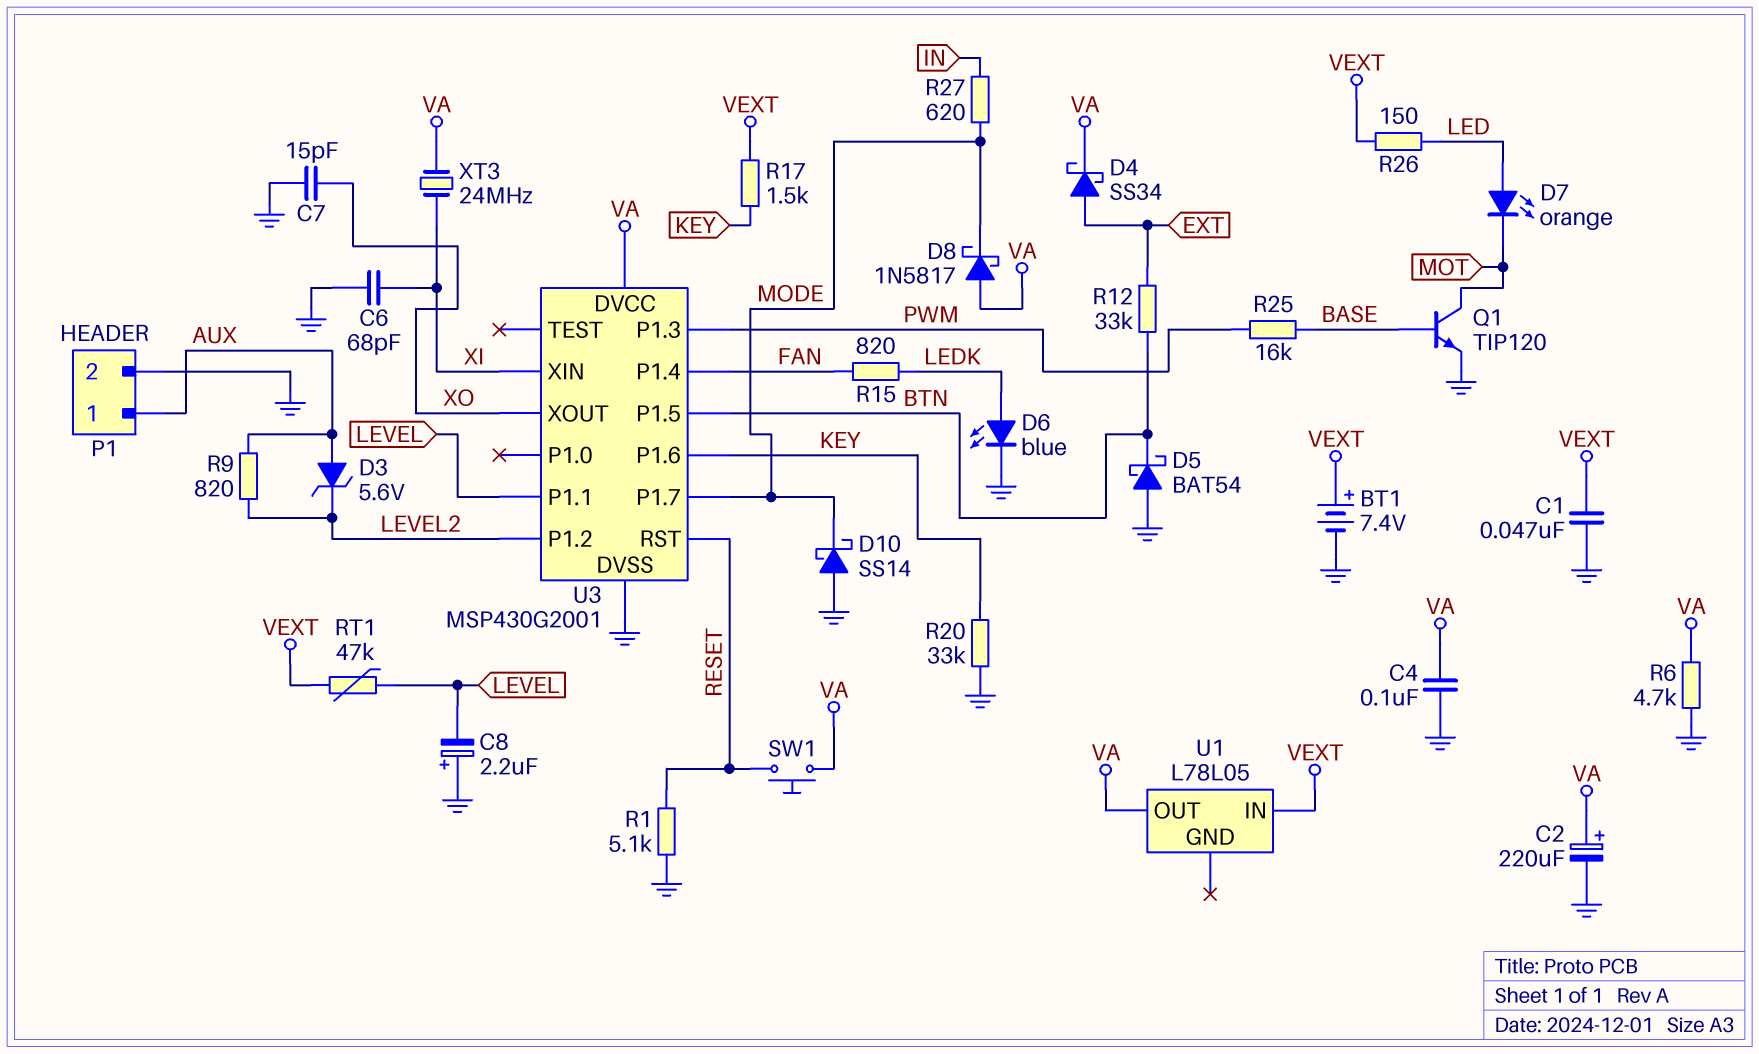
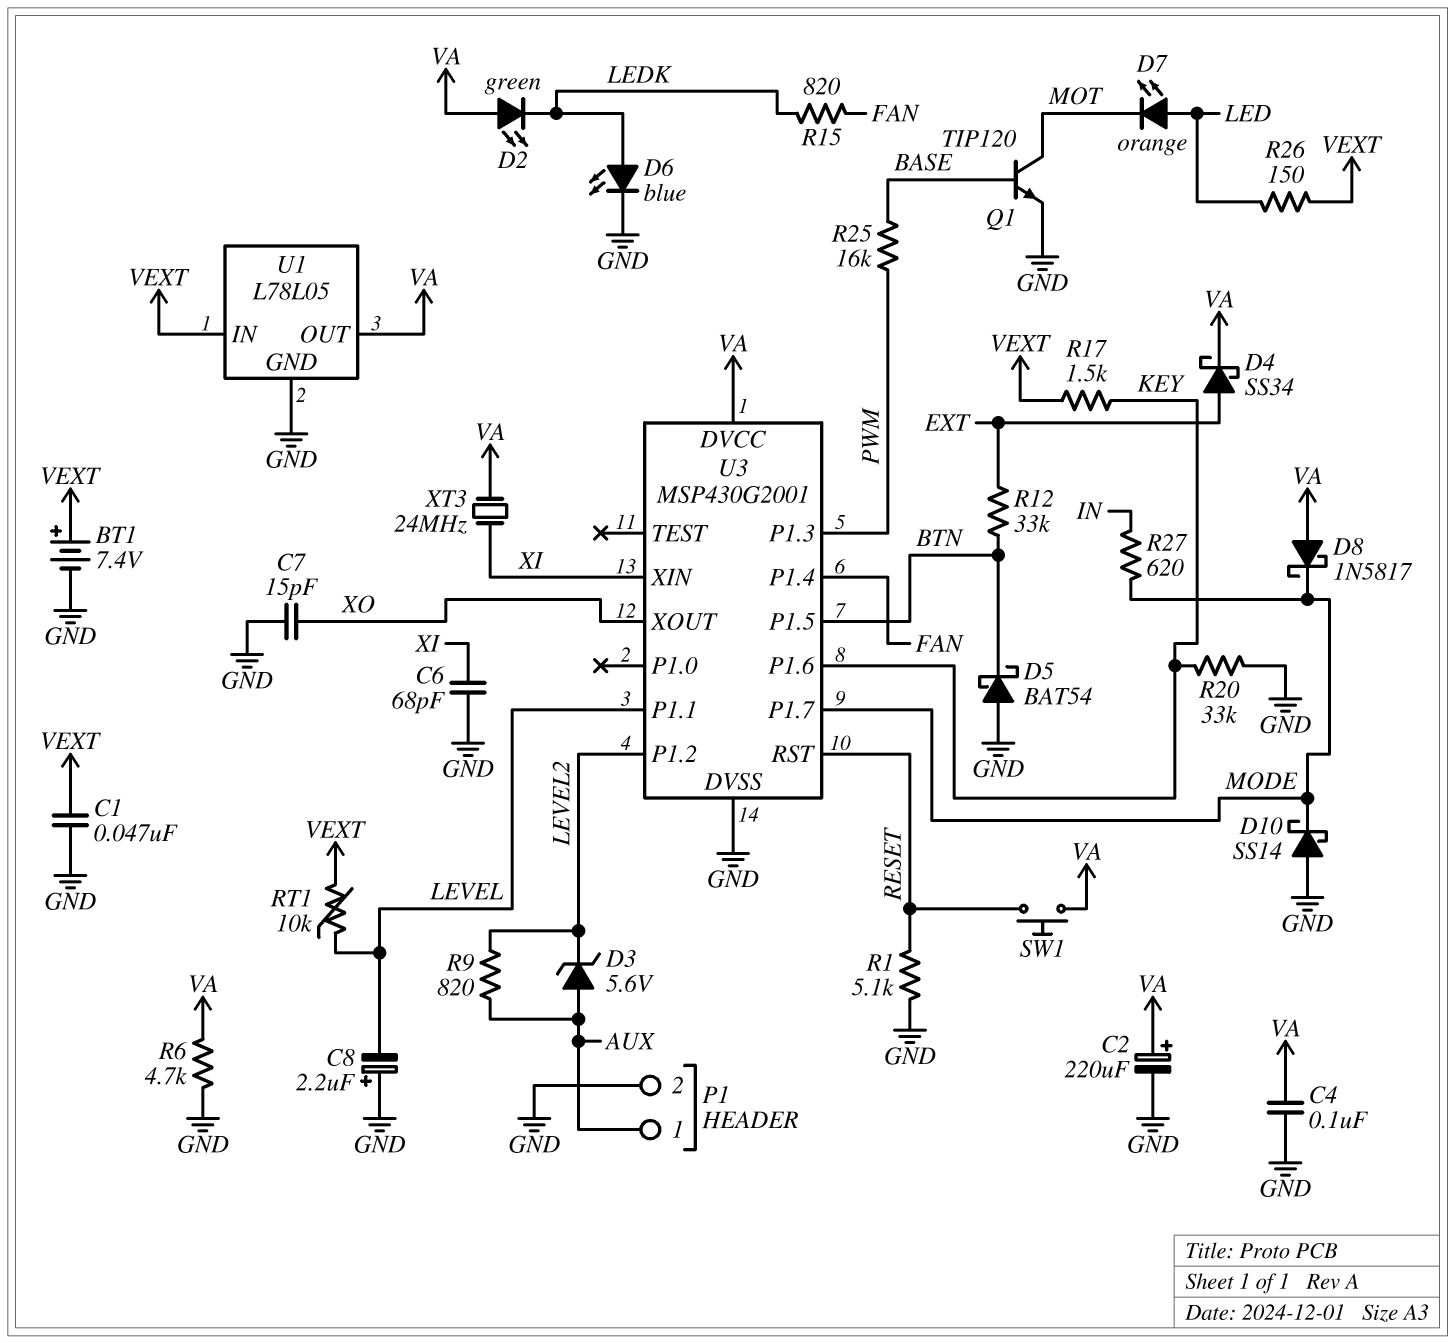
D2: none -> LED green (A VA, K LEDK)
RT1: 47k (LEVEL, VEXT) -> 10k (LEVEL, VEXT)
U1 pin GND: none -> GND

